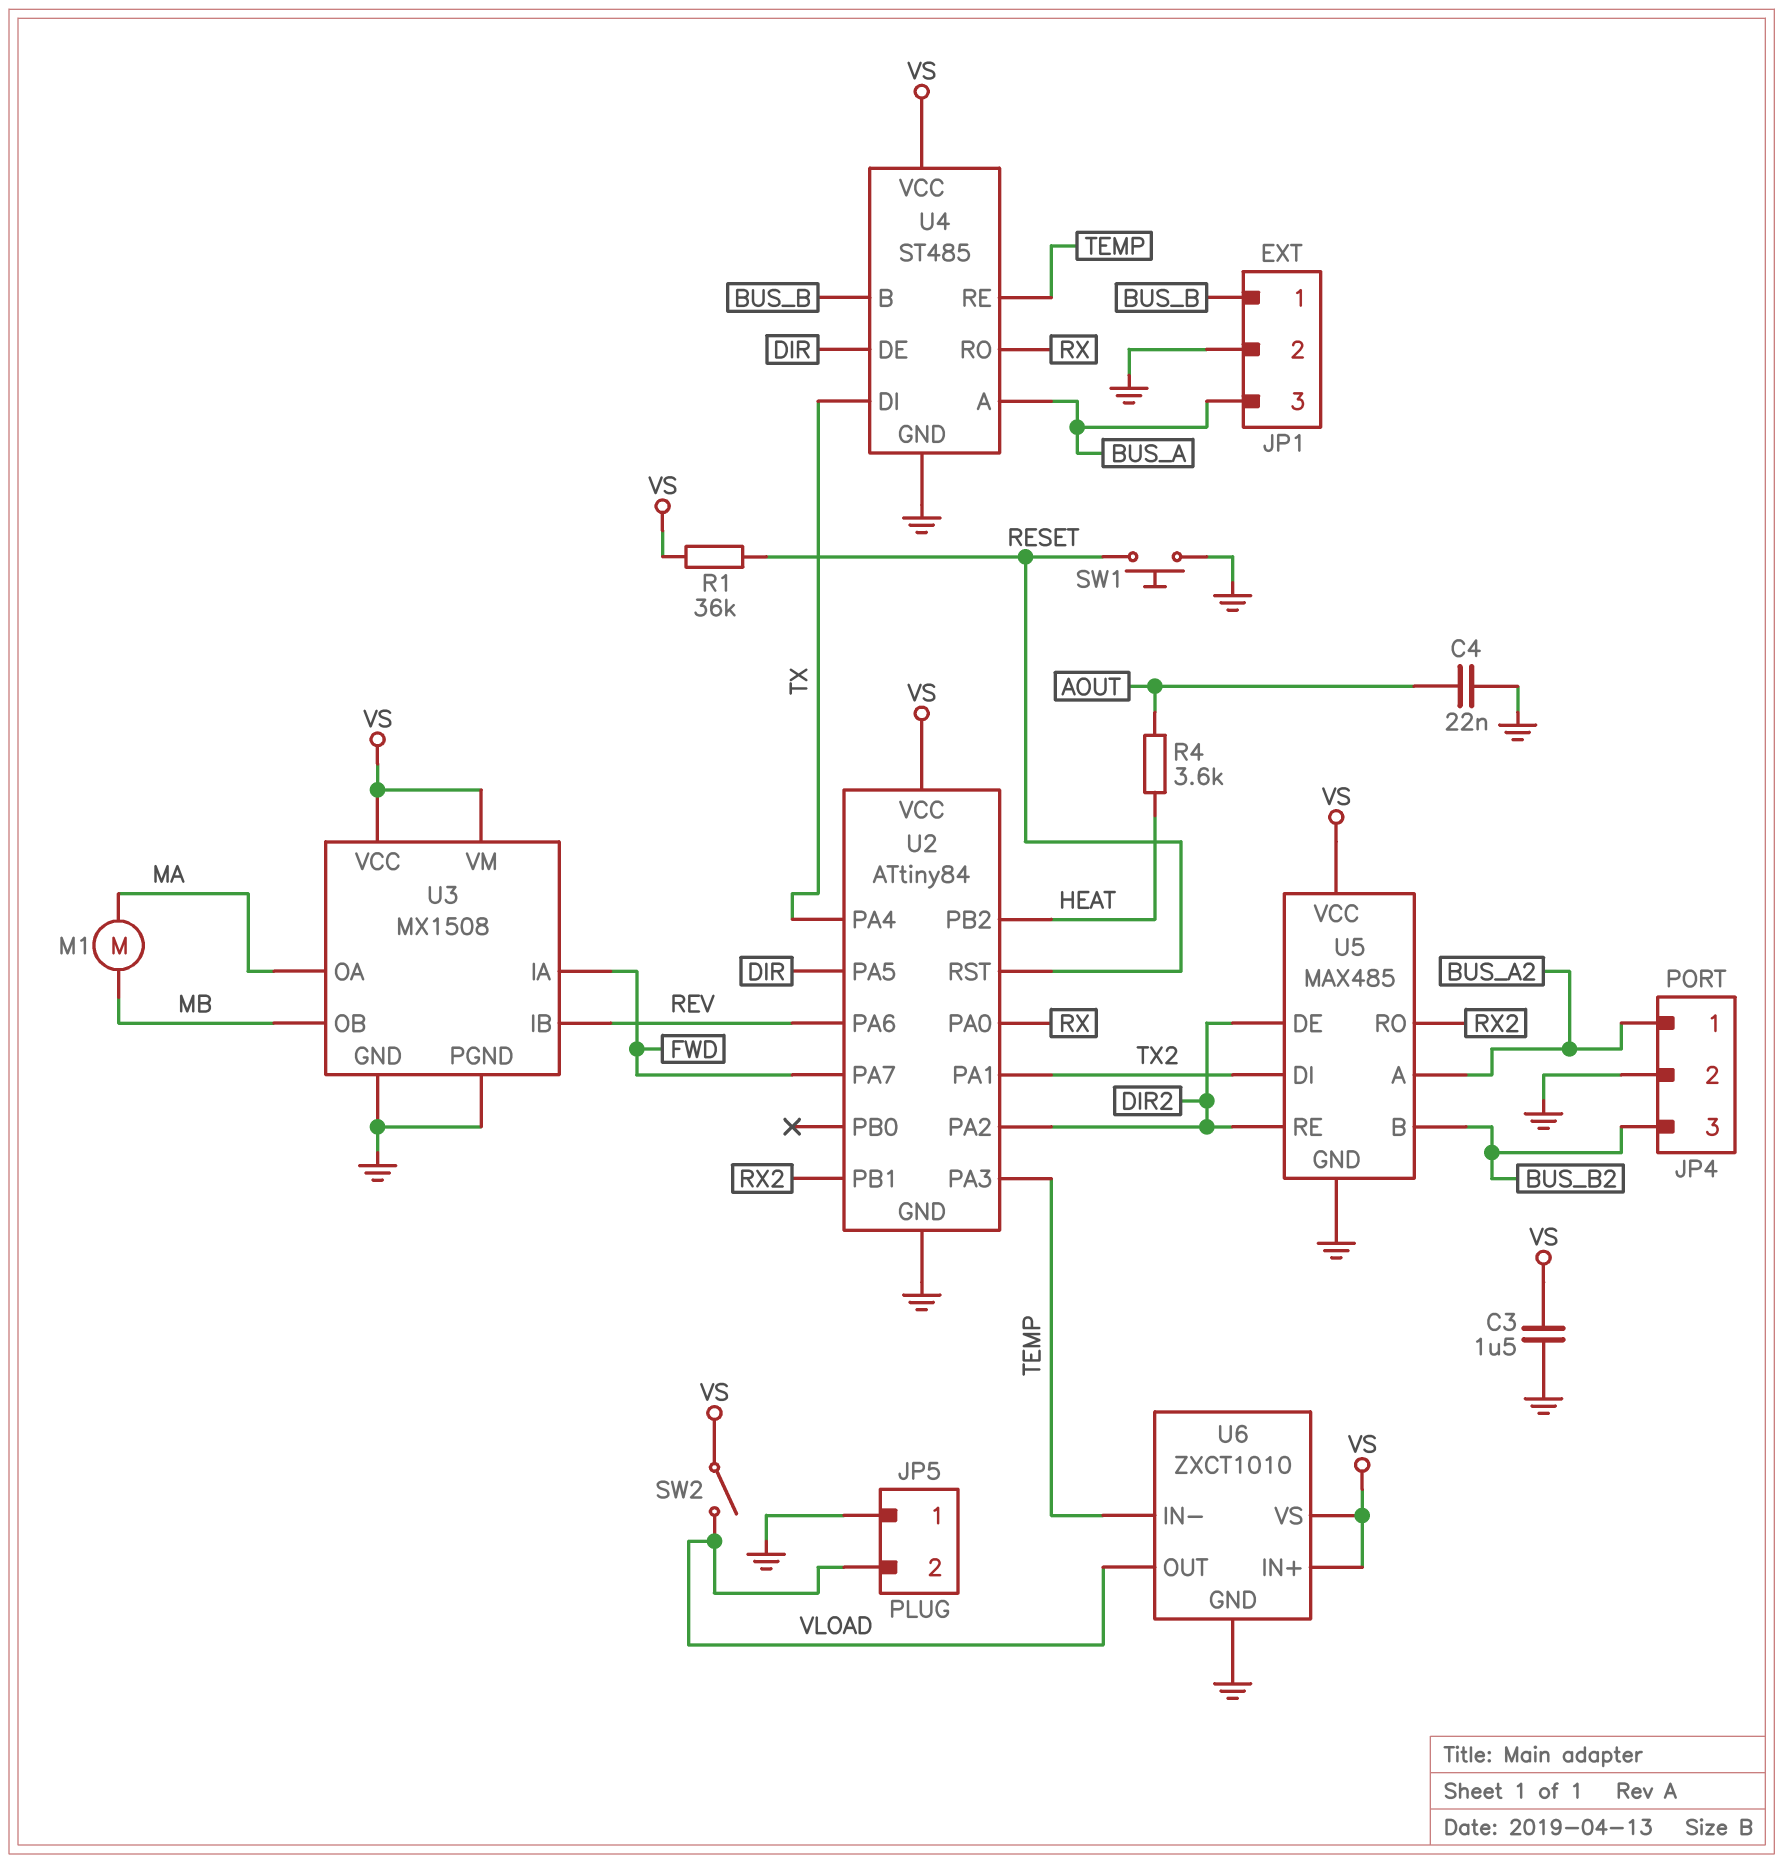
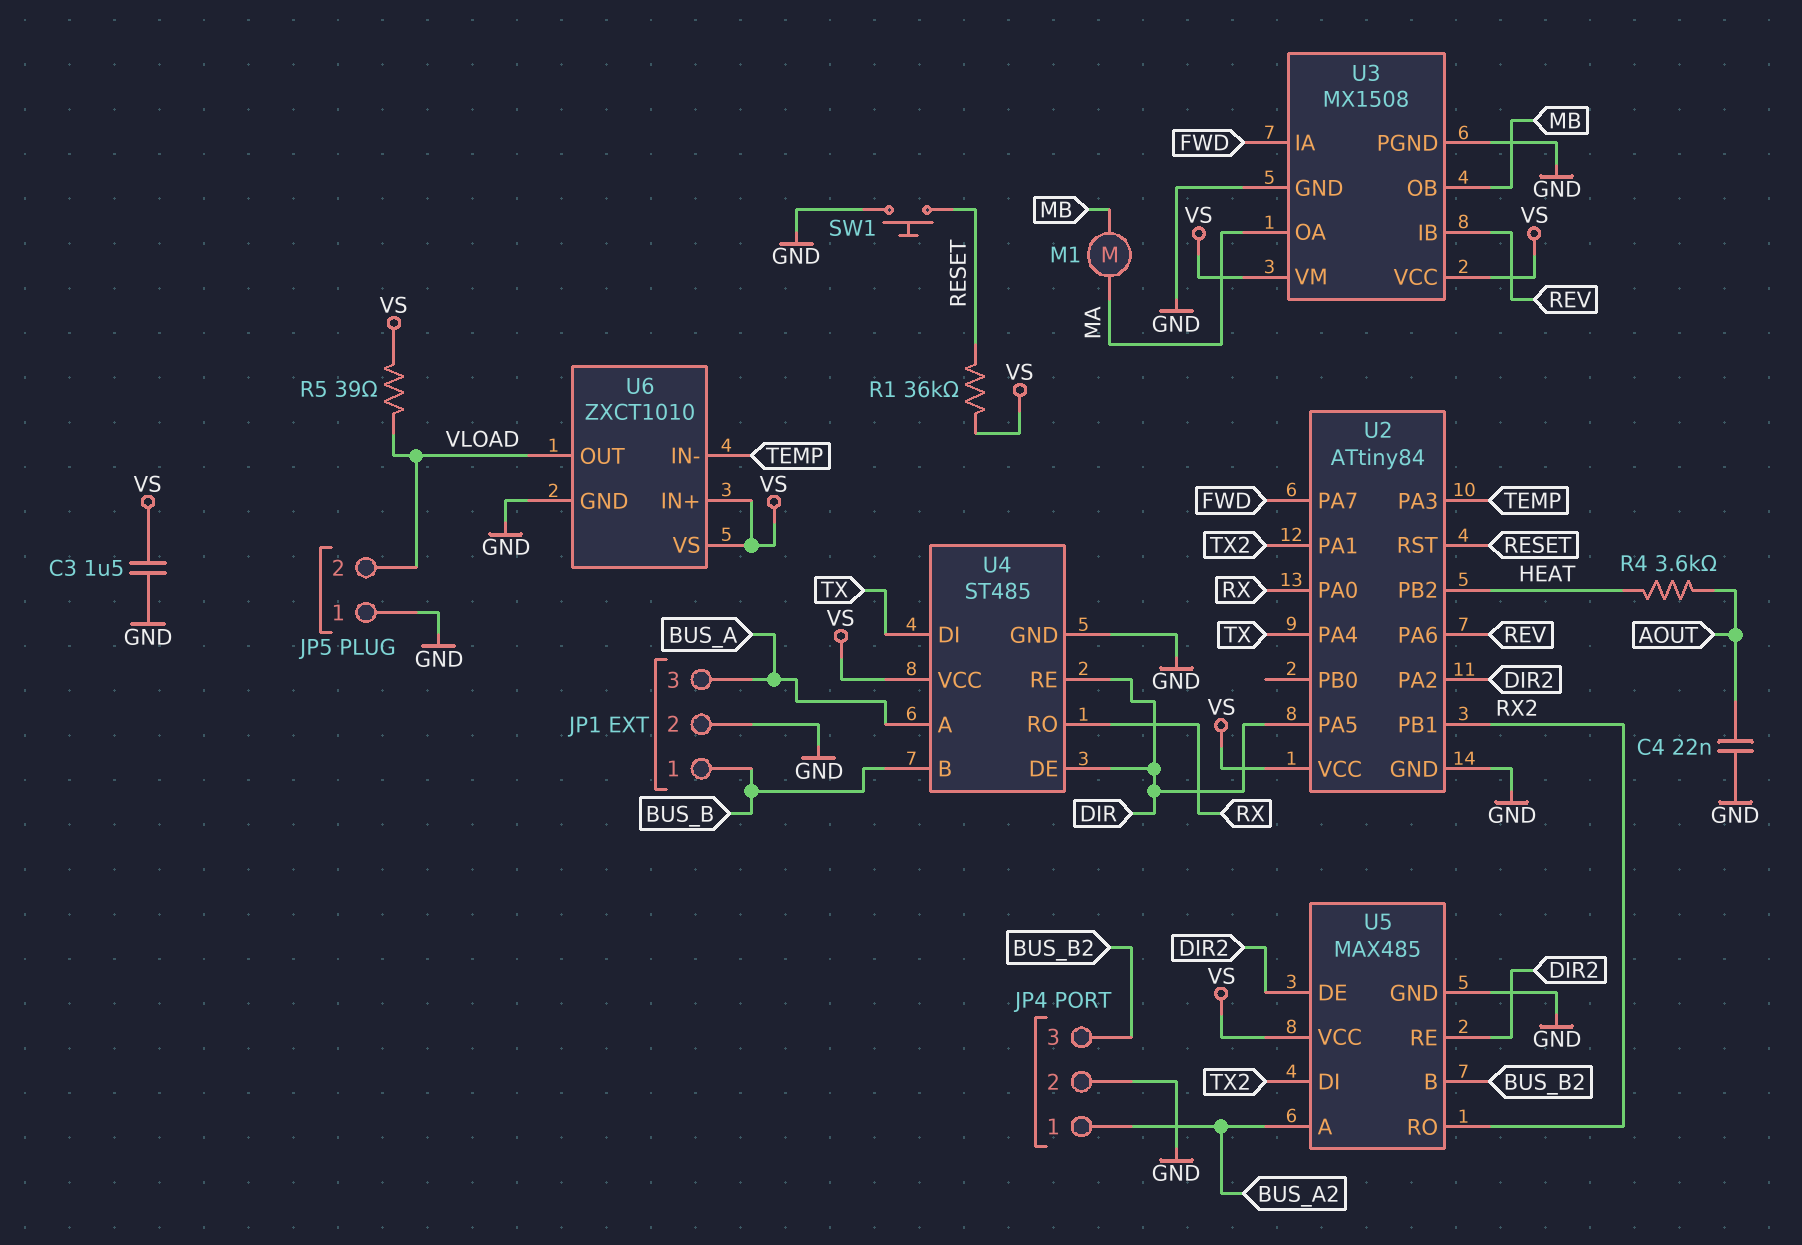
R5: none -> 39 (VLOAD, VS)
SW2: switch (VLOAD, VS) -> none
U4 pin RE: TEMP -> DIR

